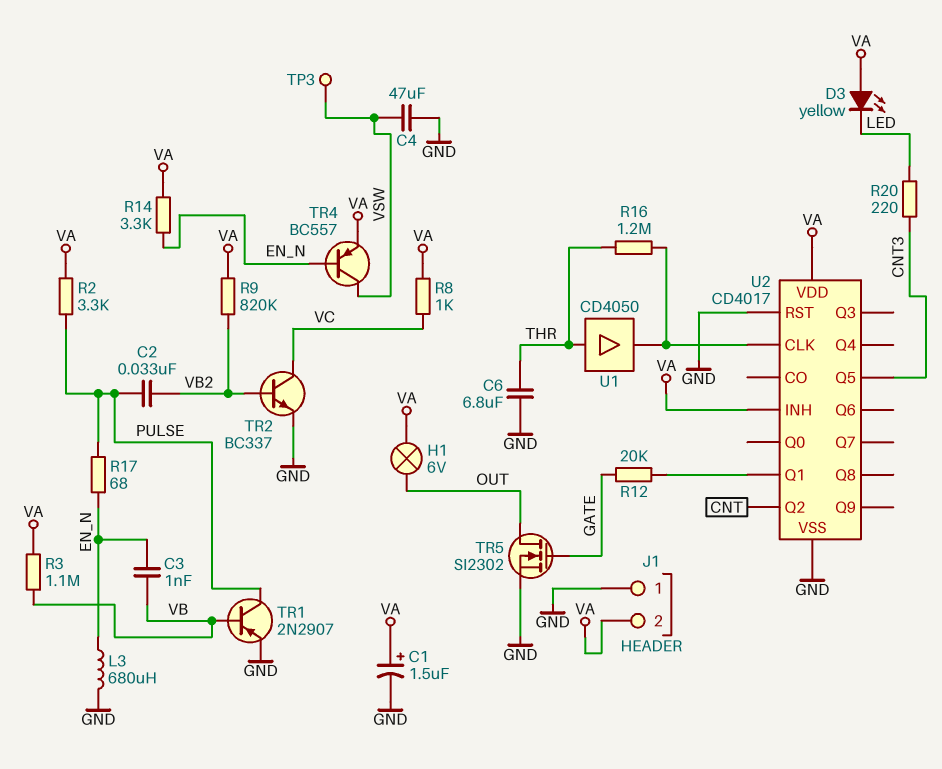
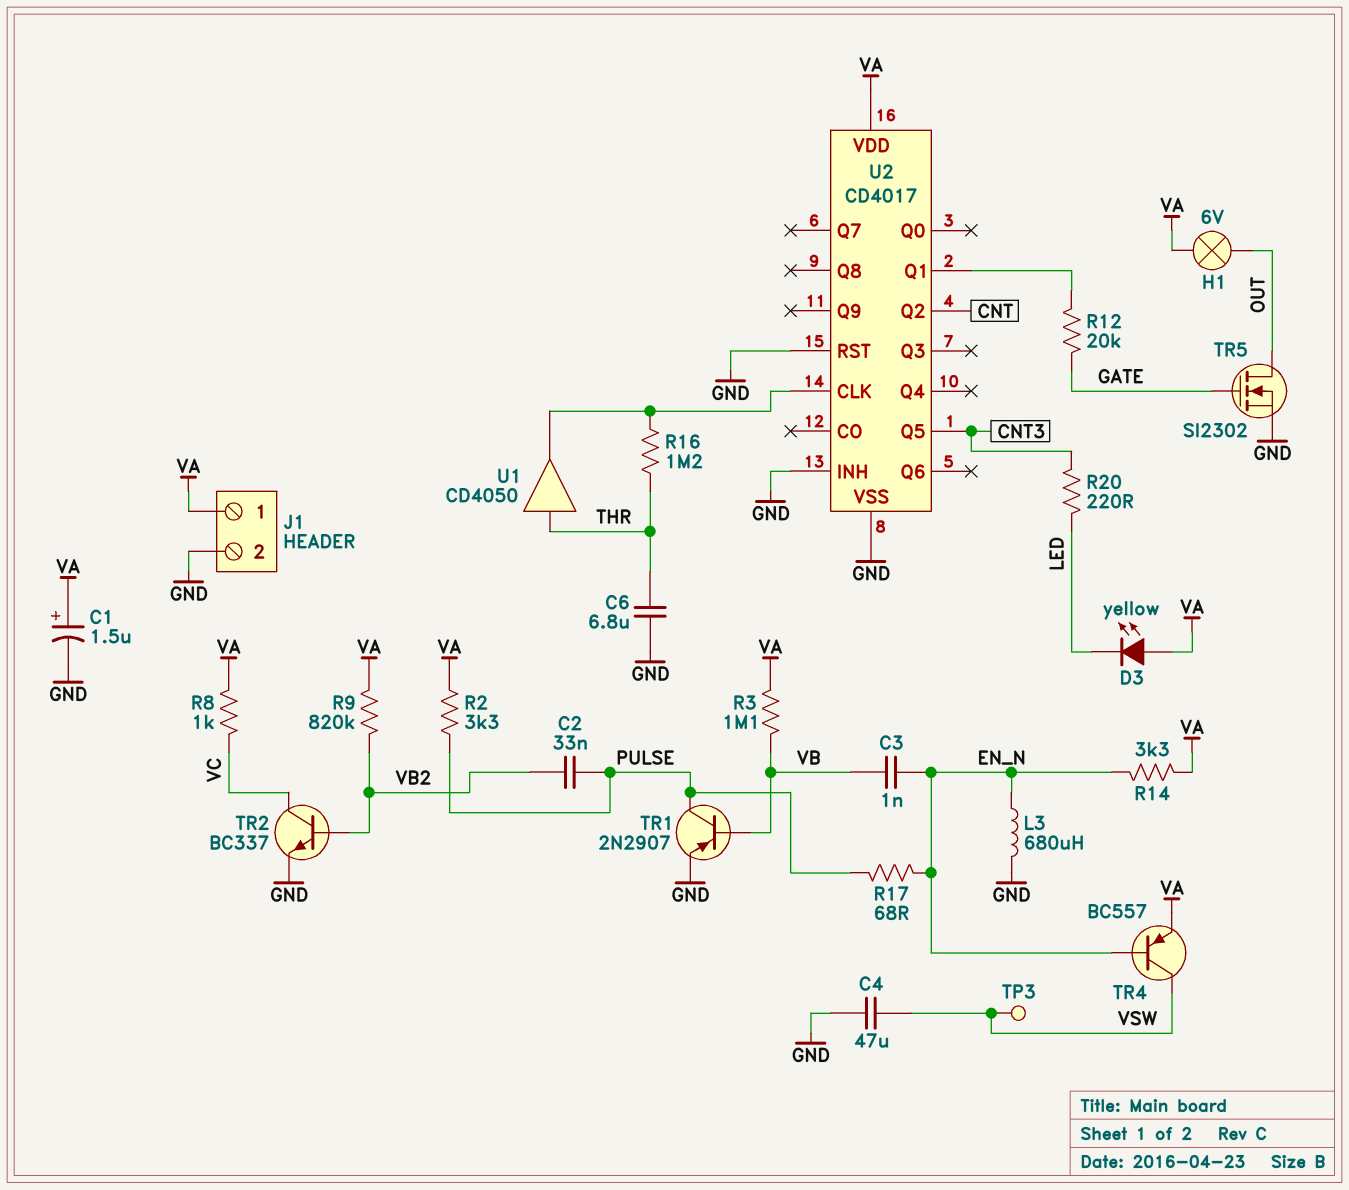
J1 pin 1: GND -> VA
J1 pin 2: VA -> GND
U2 pin INH: VA -> GND

